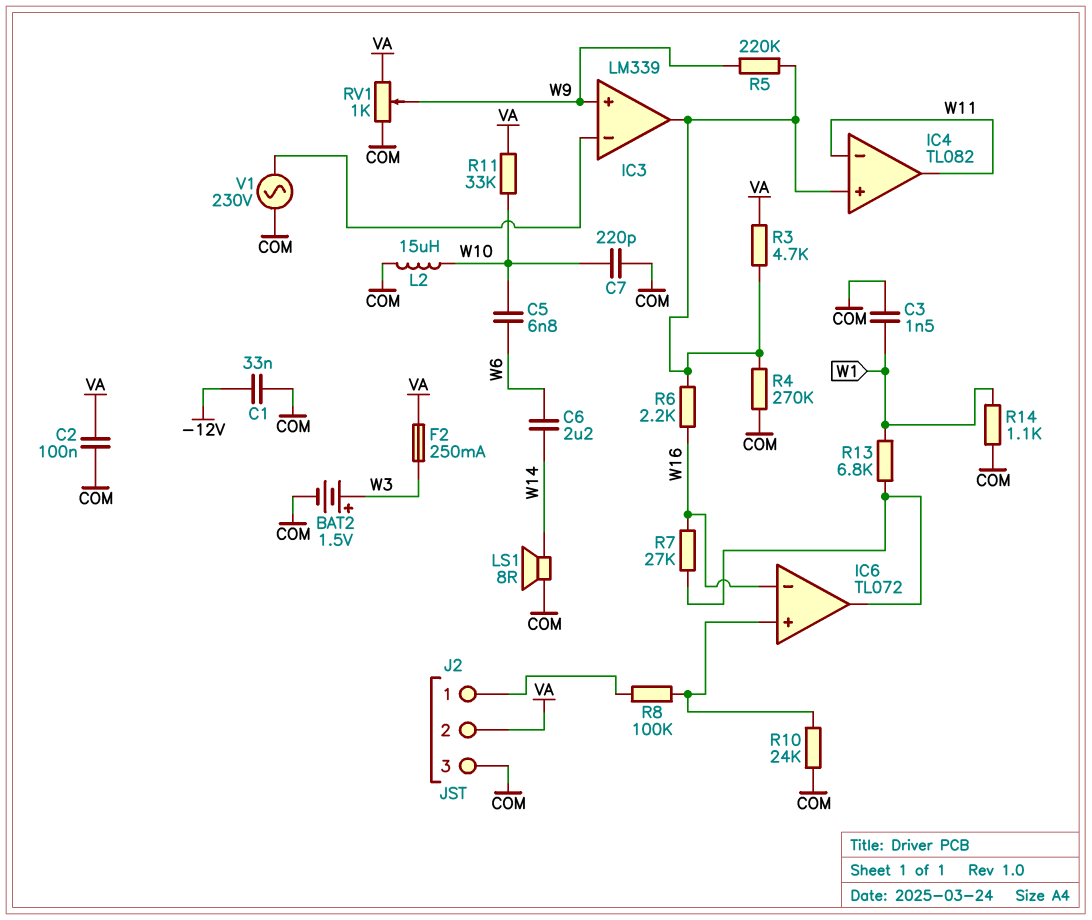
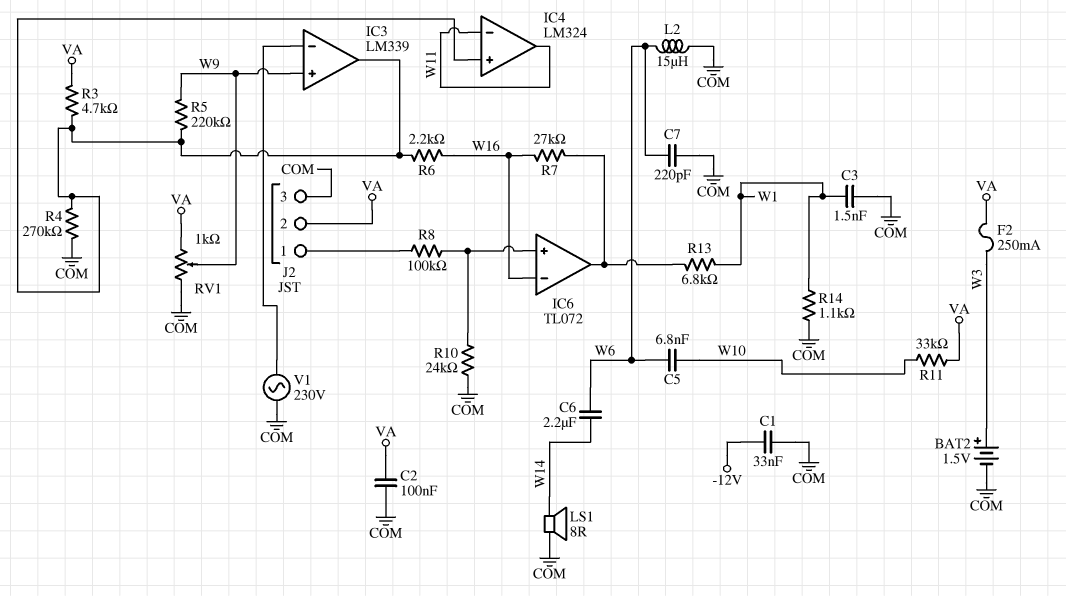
C7: 220pF (COM, W10) -> 220pF (COM, W6)
IC4: TL082 -> LM324
L2: 15uH (COM, W10) -> 15uH (COM, W6)

